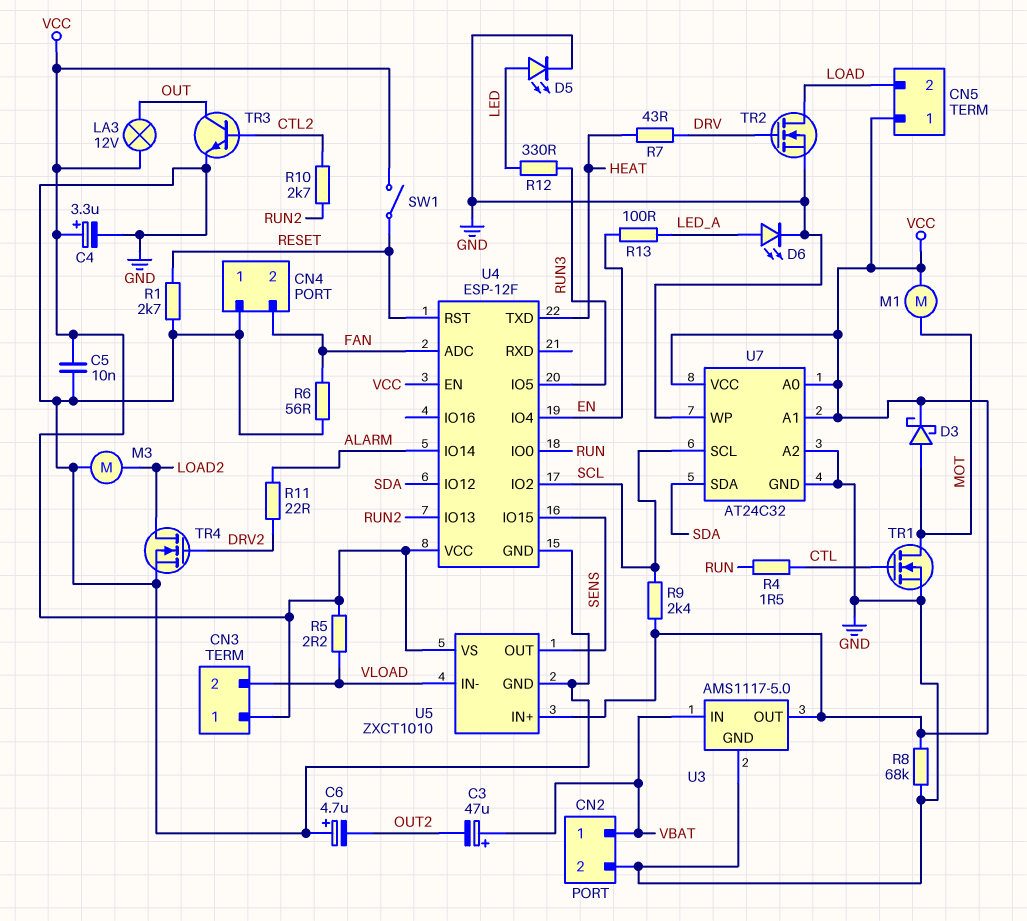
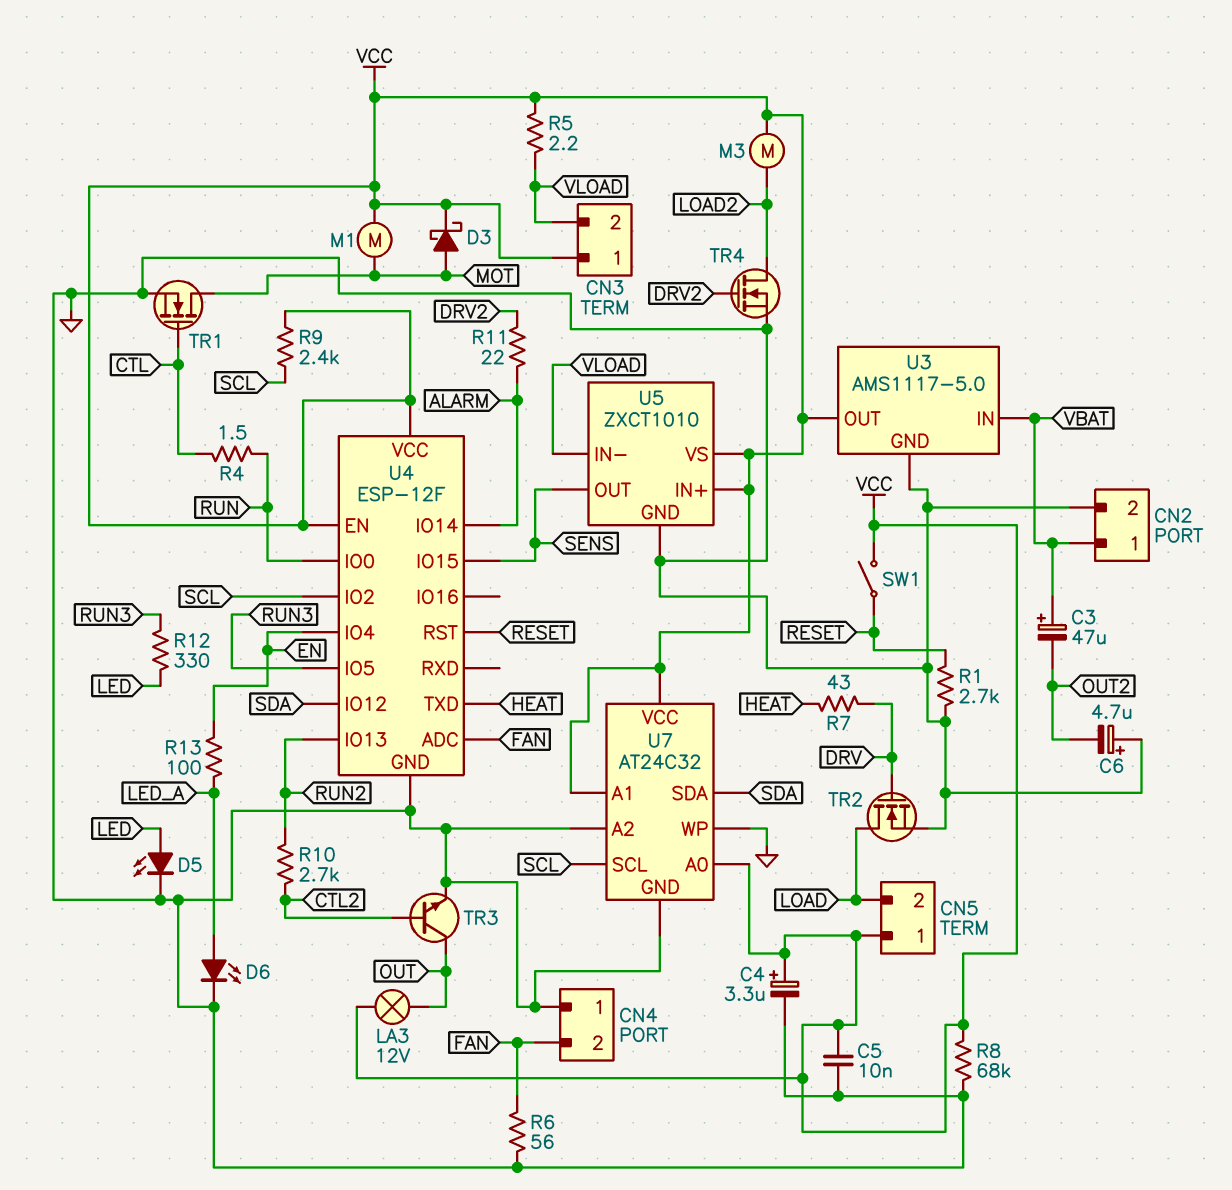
M3: motor (GND, LOAD2) -> motor (LOAD2, VCC)

